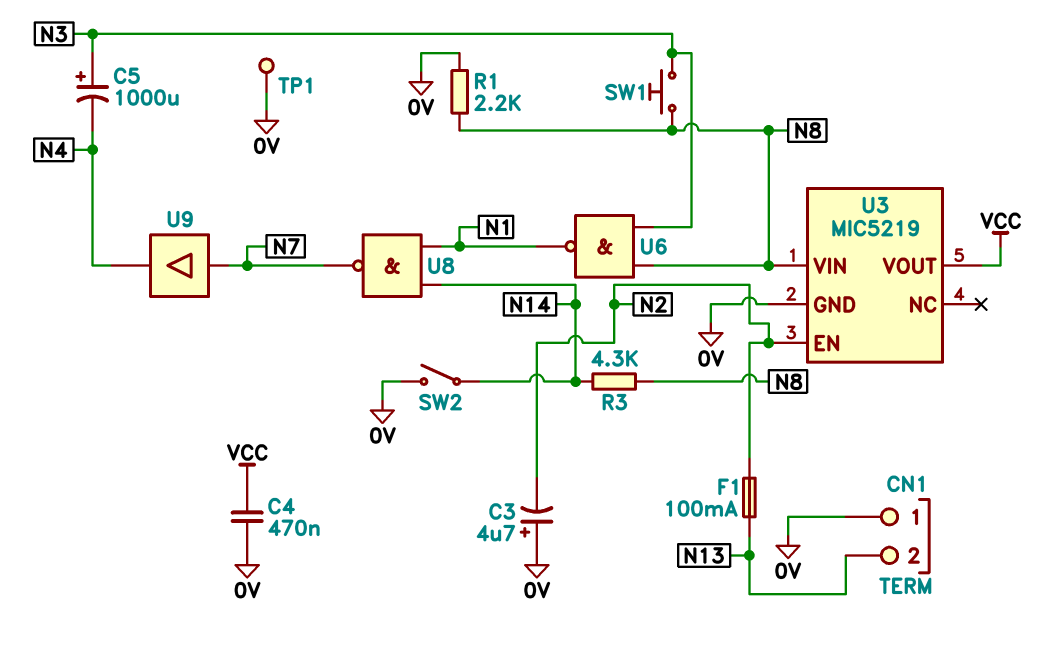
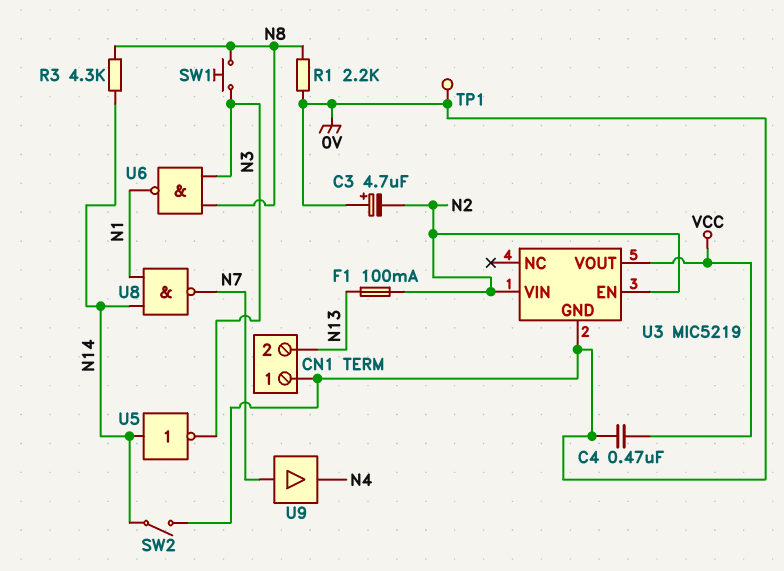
C5: 1000uF (plus N3, minus N4) -> none
U3 pin VIN: N8 -> N2
U5: none -> NOT (in N14, out N3)

